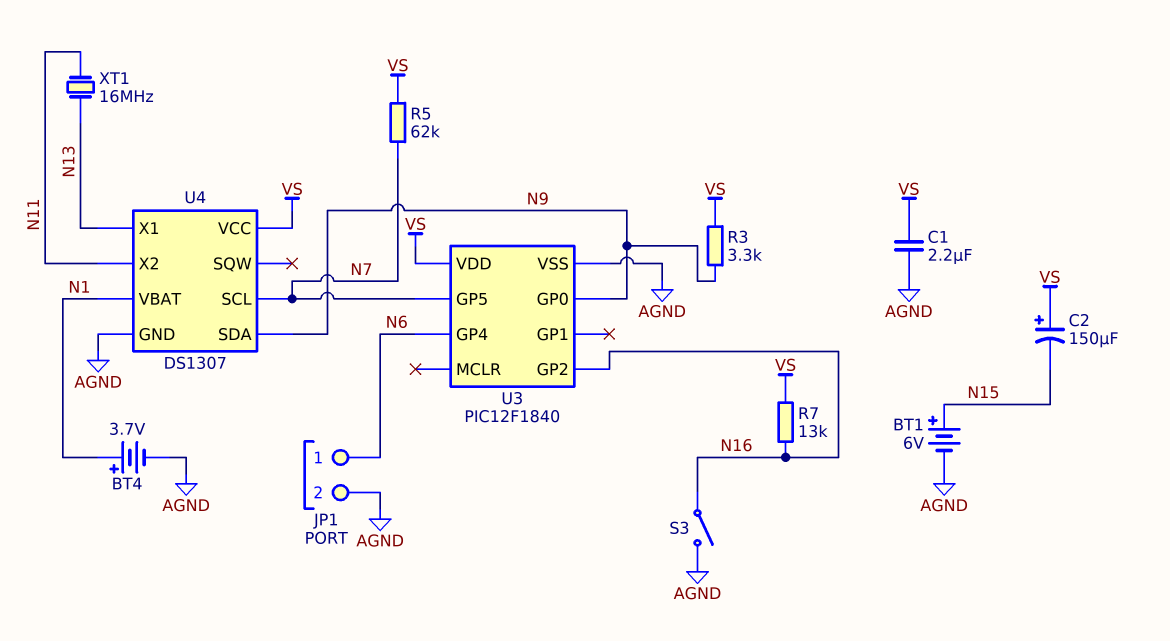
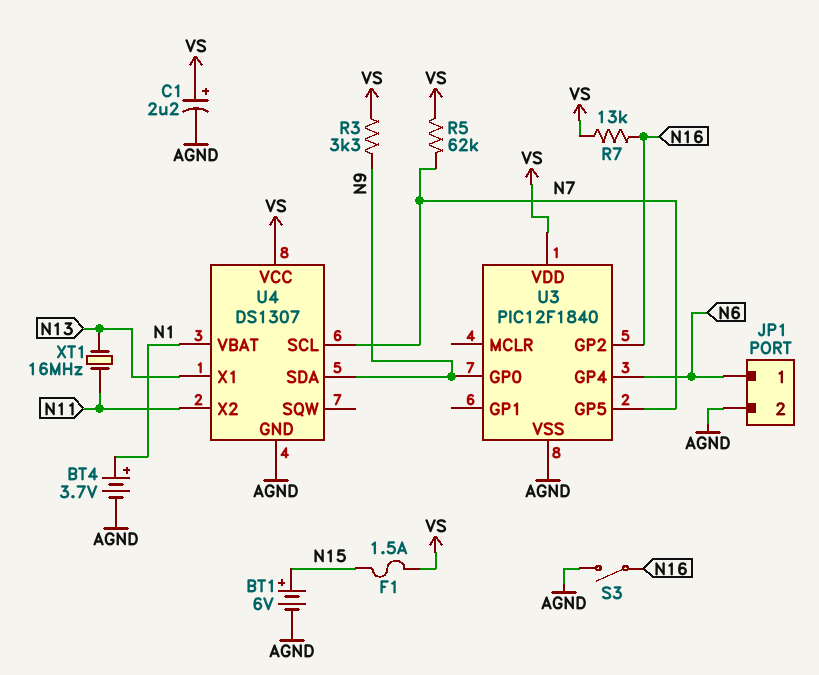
C1: 2.2uF (AGND, VS) -> 2.2uF (plus VS, minus AGND)
C2: 150uF (plus VS, minus N15) -> none
F1: none -> 1.5A (N15, VS)

